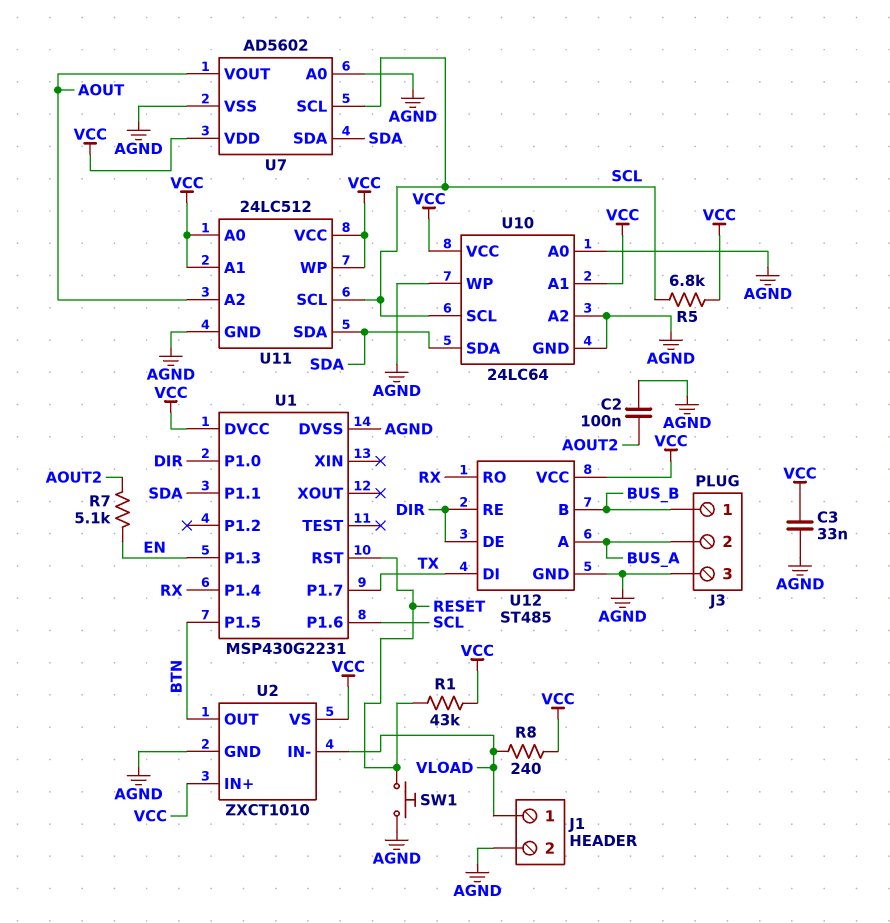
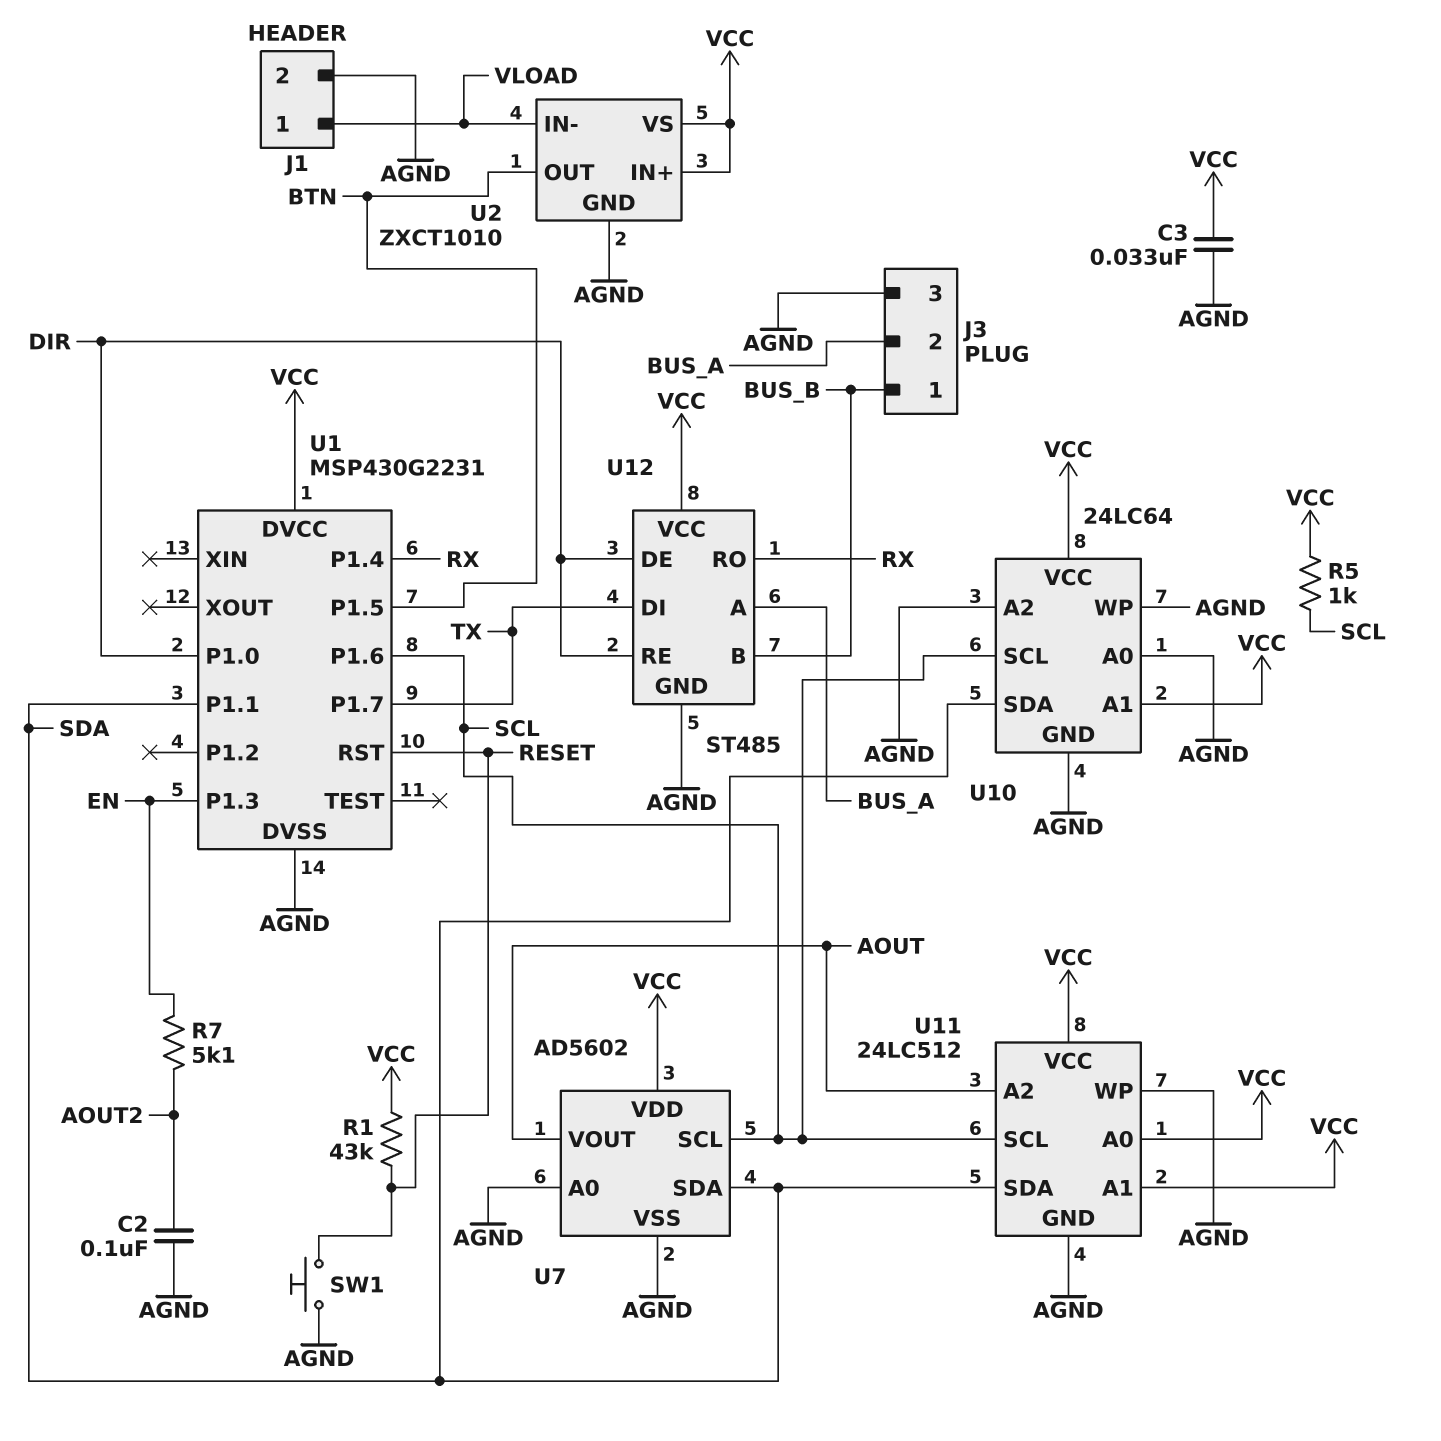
R5: 6.8k (SCL, VCC) -> 1k (SCL, VCC)
R8: 240 (VCC, VLOAD) -> none
U11 pin WP: VCC -> AGND

